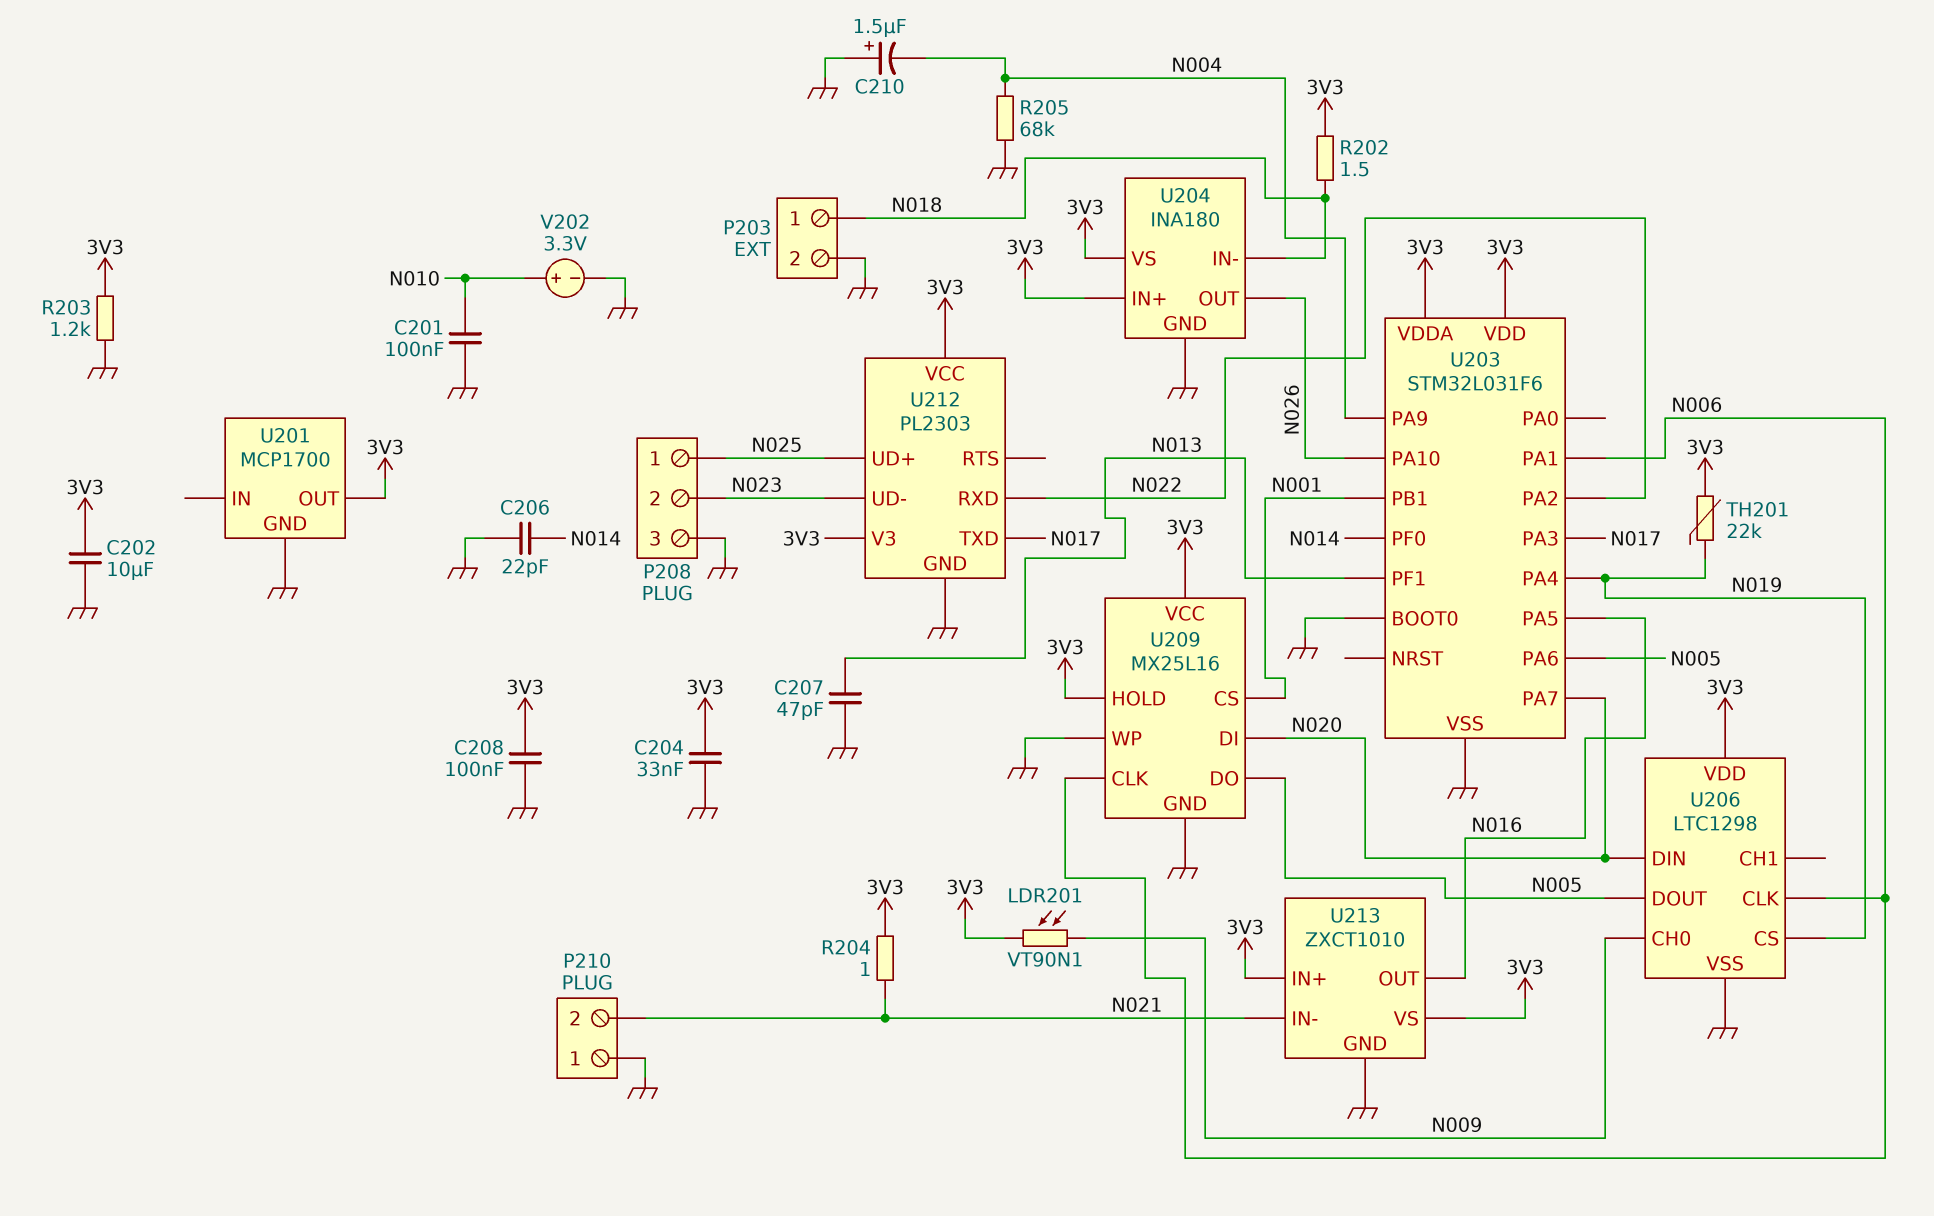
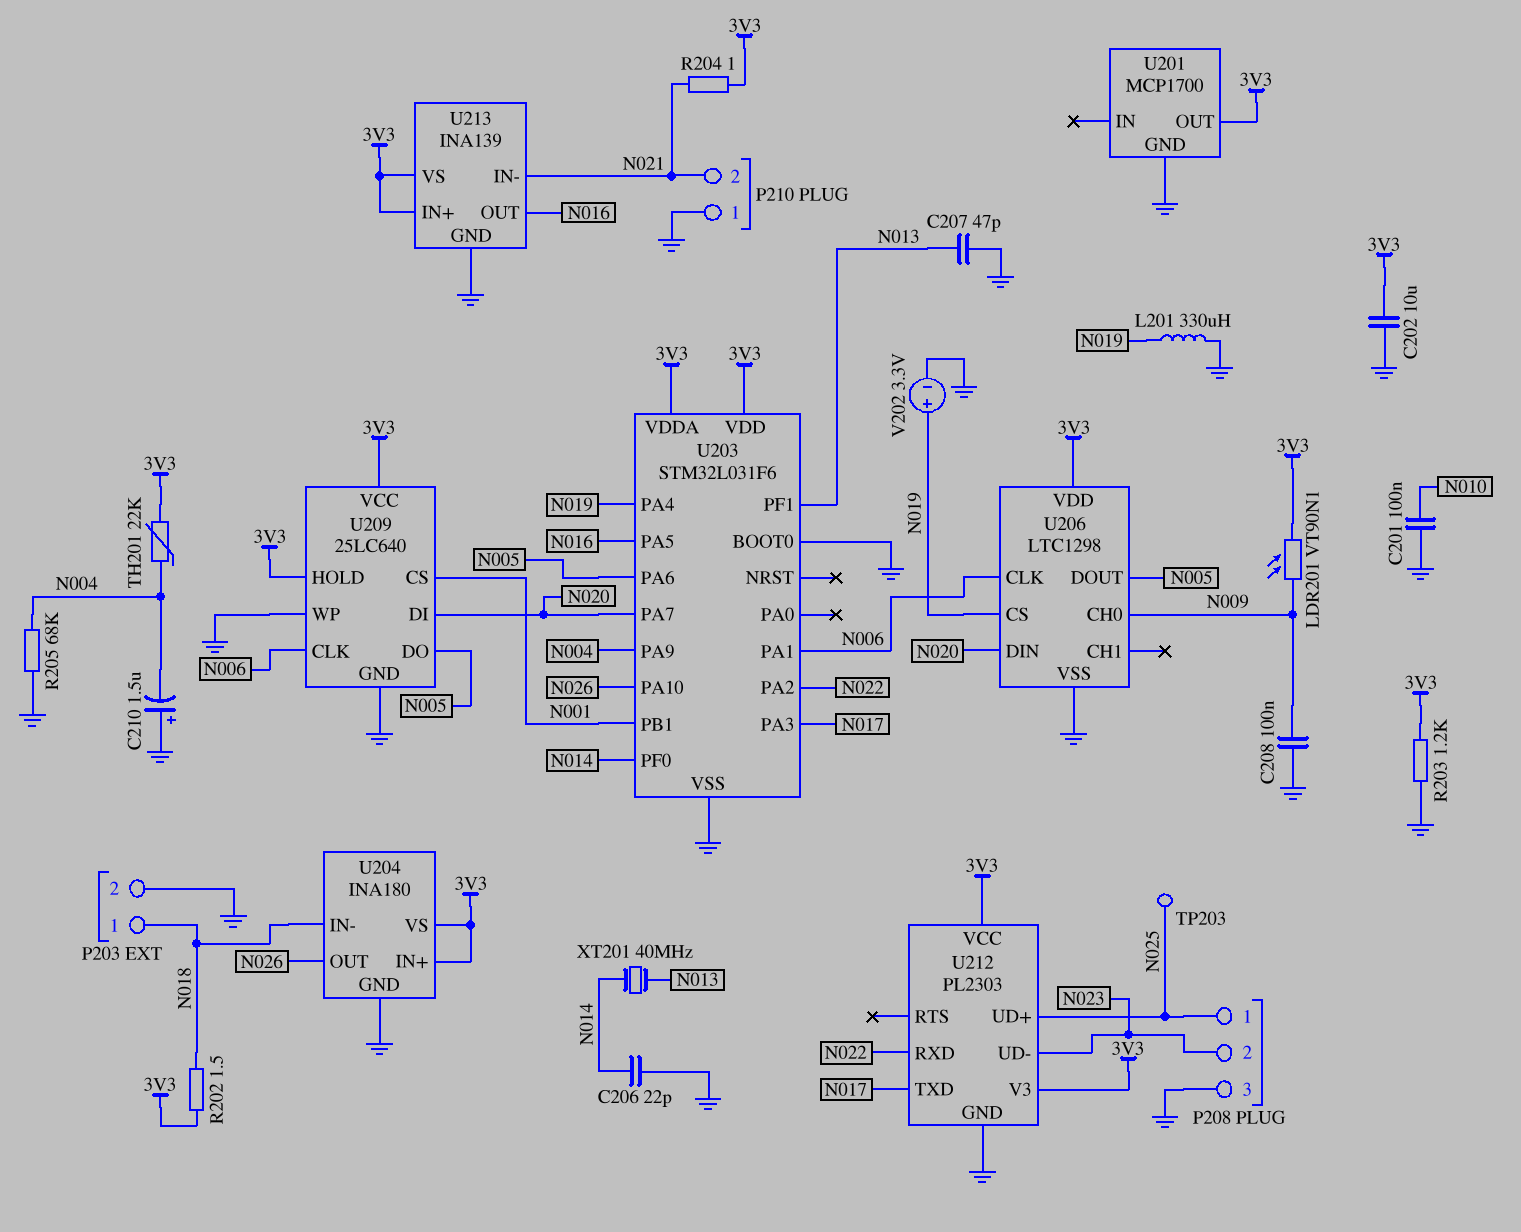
C204: 33nF (3V3, GND) -> none
C208: 100nF (3V3, GND) -> 100nF (GND, N009)
L201: none -> 330uH (GND, N019)
TH201: 22k (3V3, N019) -> 22k (3V3, N004)
TP203: none -> test point (N025)
U209: MX25L16 -> 25LC640
U213: ZXCT1010 -> INA139
V202: 3.3V (plus N010, minus GND) -> 3.3V (plus N019, minus GND)
XT201: none -> 40MHz (N013, N014)

